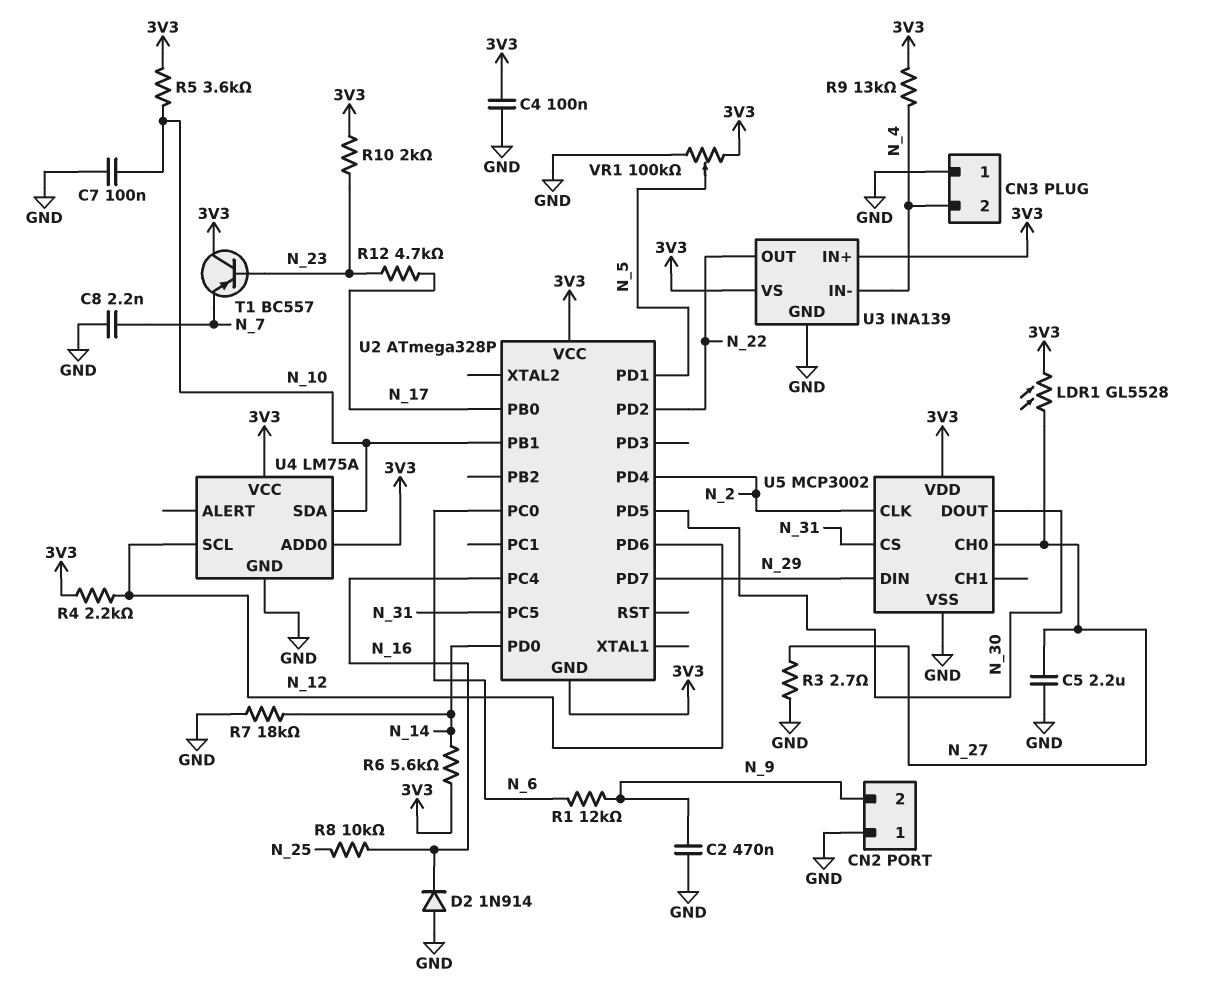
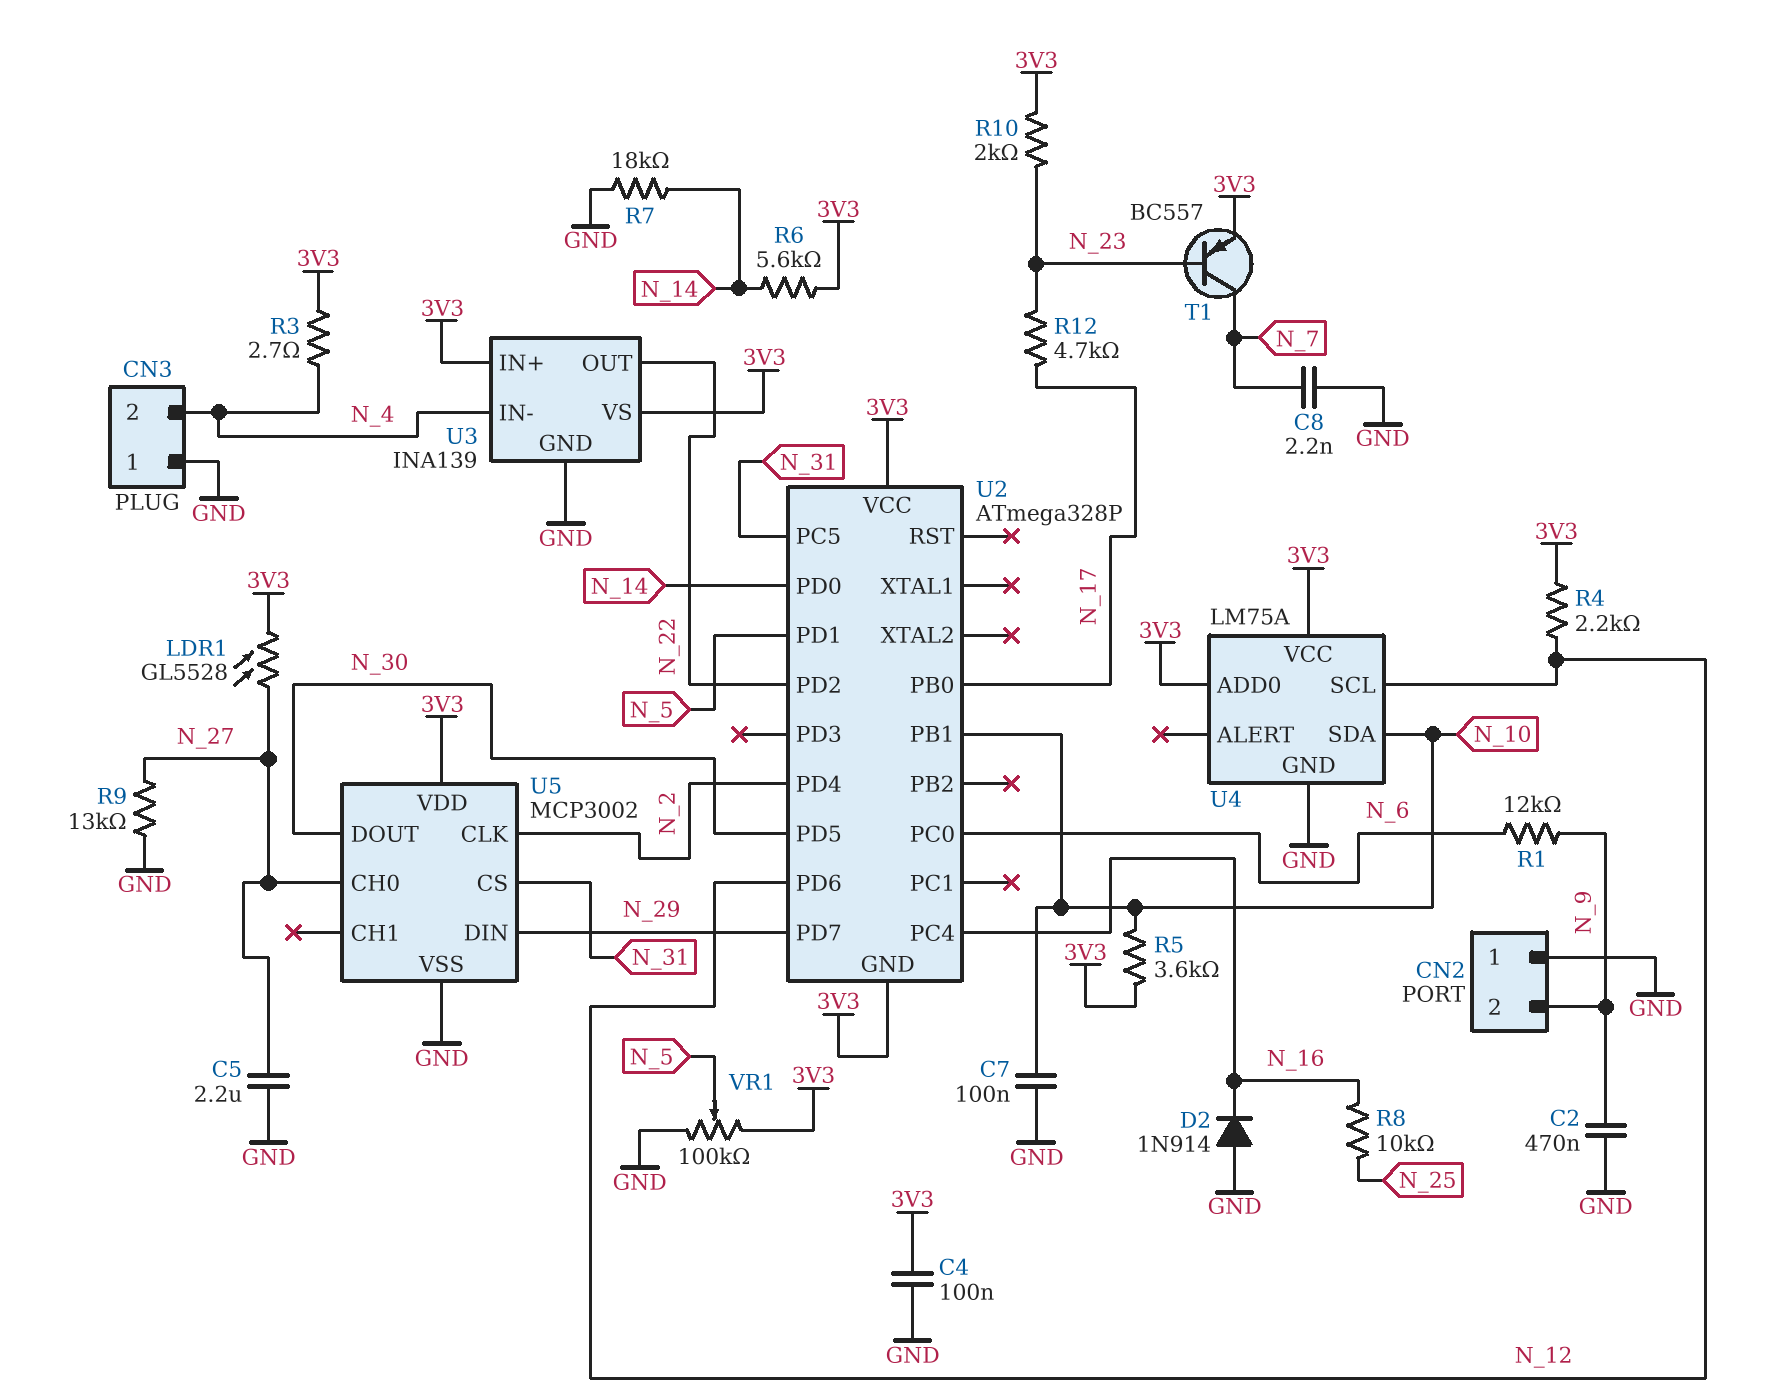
R3: 2.7 (GND, N_27) -> 2.7 (3V3, N_4)
R9: 13k (3V3, N_4) -> 13k (GND, N_27)
T1: PNP BC557 (B N_23, C 3V3, E N_7) -> PNP BC557 (B N_23, C N_7, E 3V3)

